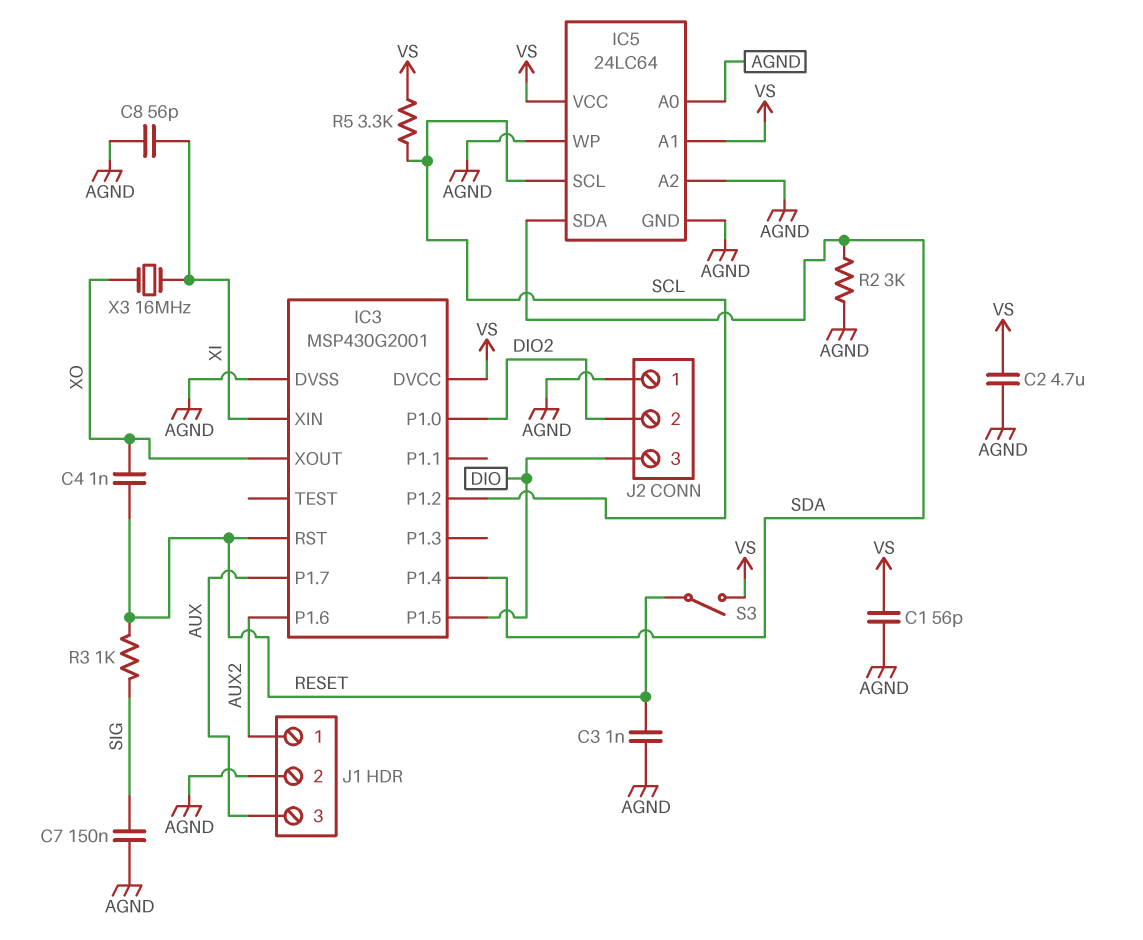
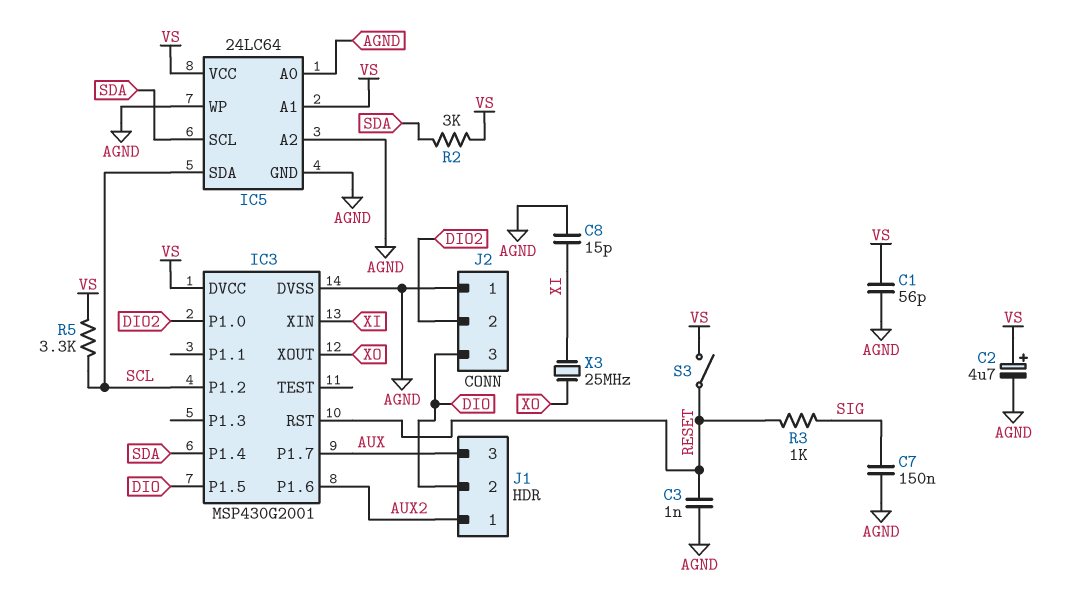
C2: 4.7uF (AGND, VS) -> 4.7uF (plus VS, minus AGND)
C4: 1nF (RESET, XO) -> none
C8: 56pF (AGND, XI) -> 15pF (AGND, XI)
IC5 pin SCL: SCL -> SDA
IC5 pin SDA: SDA -> SCL
J1 pin 2: AGND -> DIO
R2: 3k (AGND, SDA) -> 3k (SDA, VS)
X3: 16MHz (XI, XO) -> 25MHz (XI, XO)

